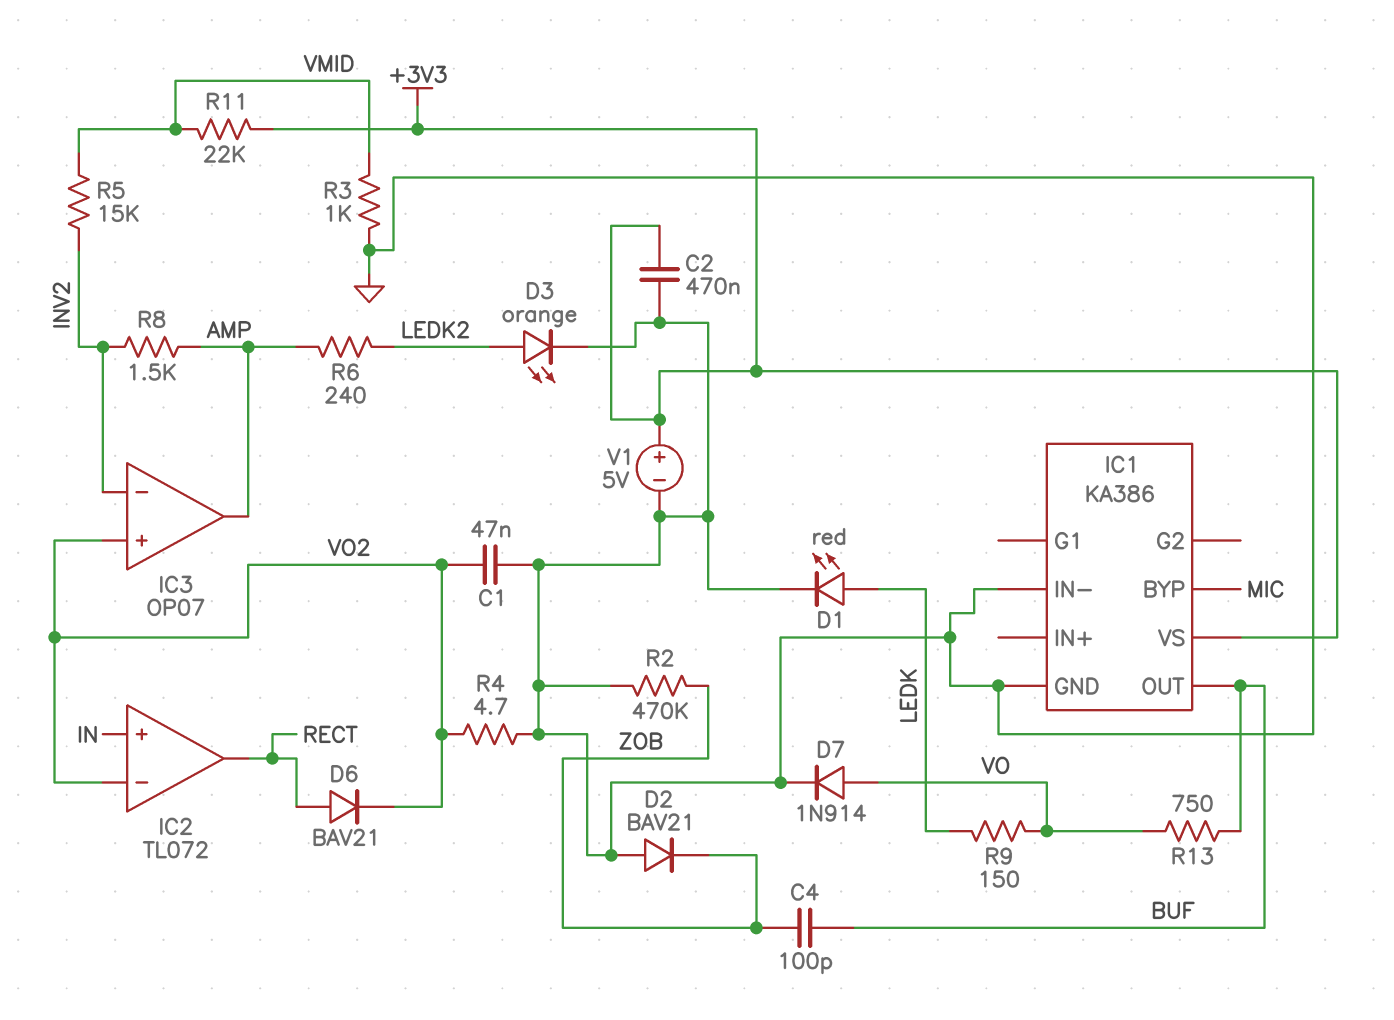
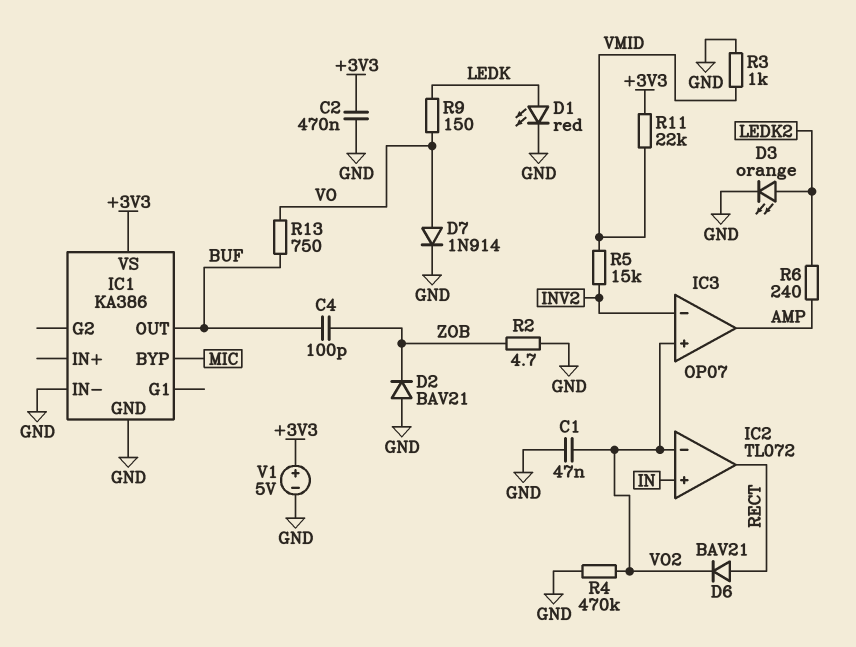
R2: 470k (GND, ZOB) -> 4.7 (GND, ZOB)
R4: 4.7 (GND, VO2) -> 470k (GND, VO2)
R8: 1.5k (AMP, INV2) -> none

